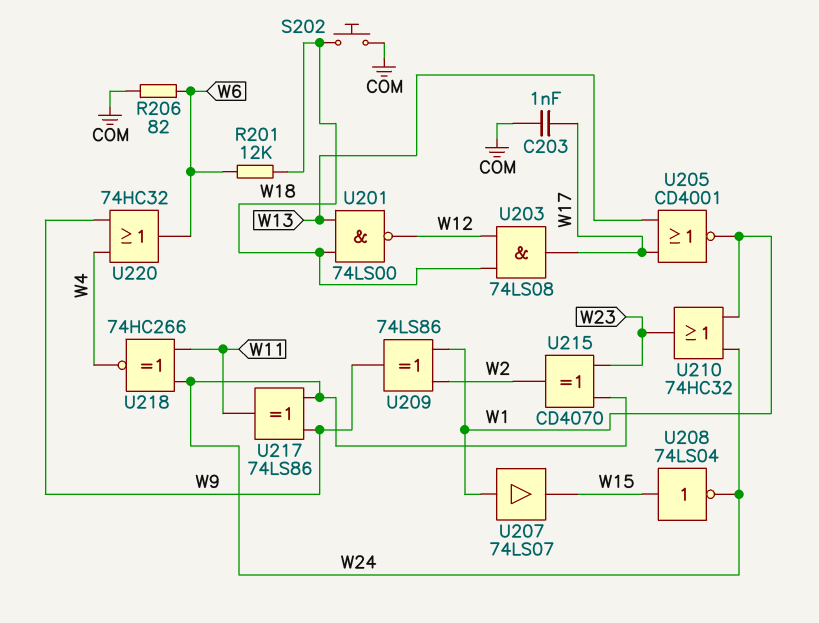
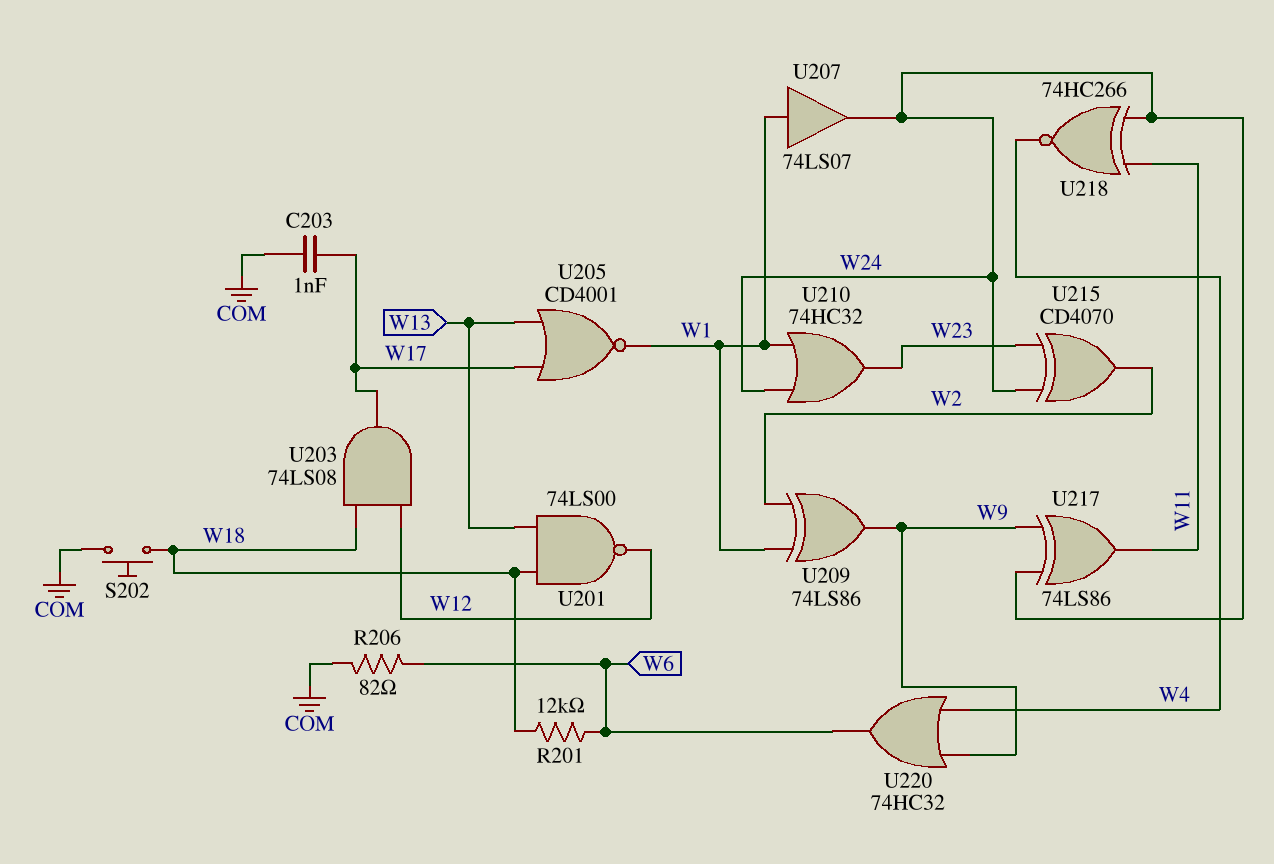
U207: buffer 74LS07 (in W1, out W15) -> buffer 74LS07 (in W1, out W24)
U208: NOT 74LS04 (in W15, out W24) -> none

